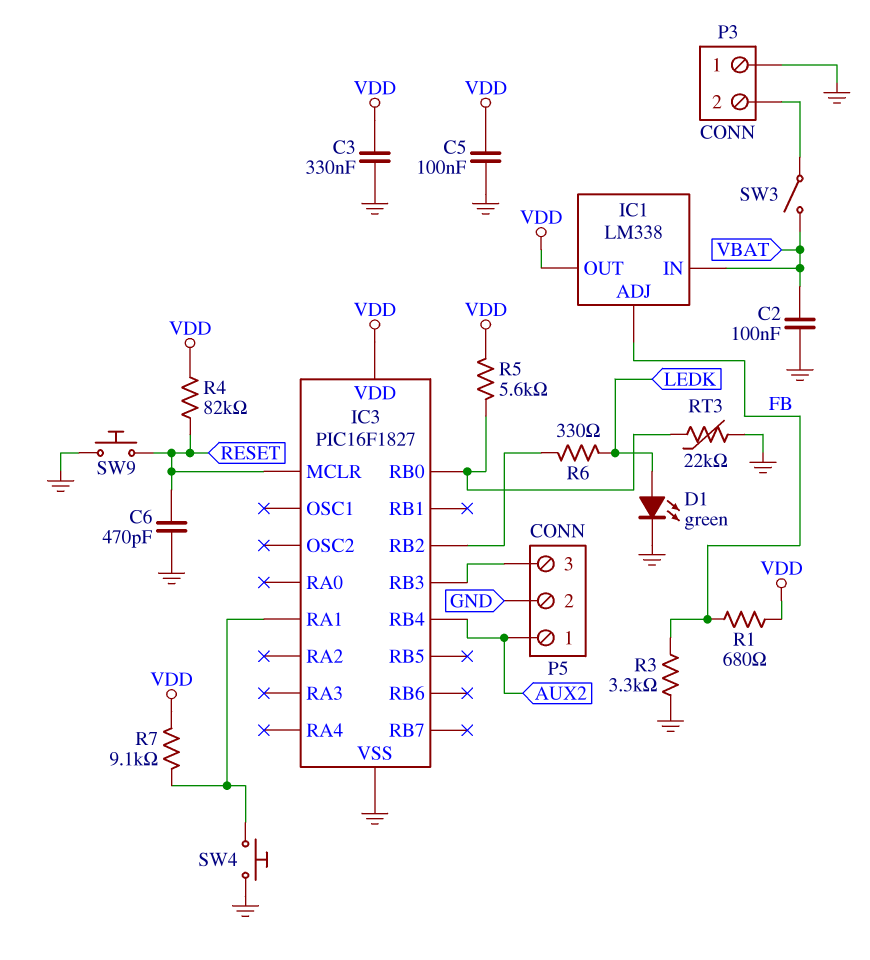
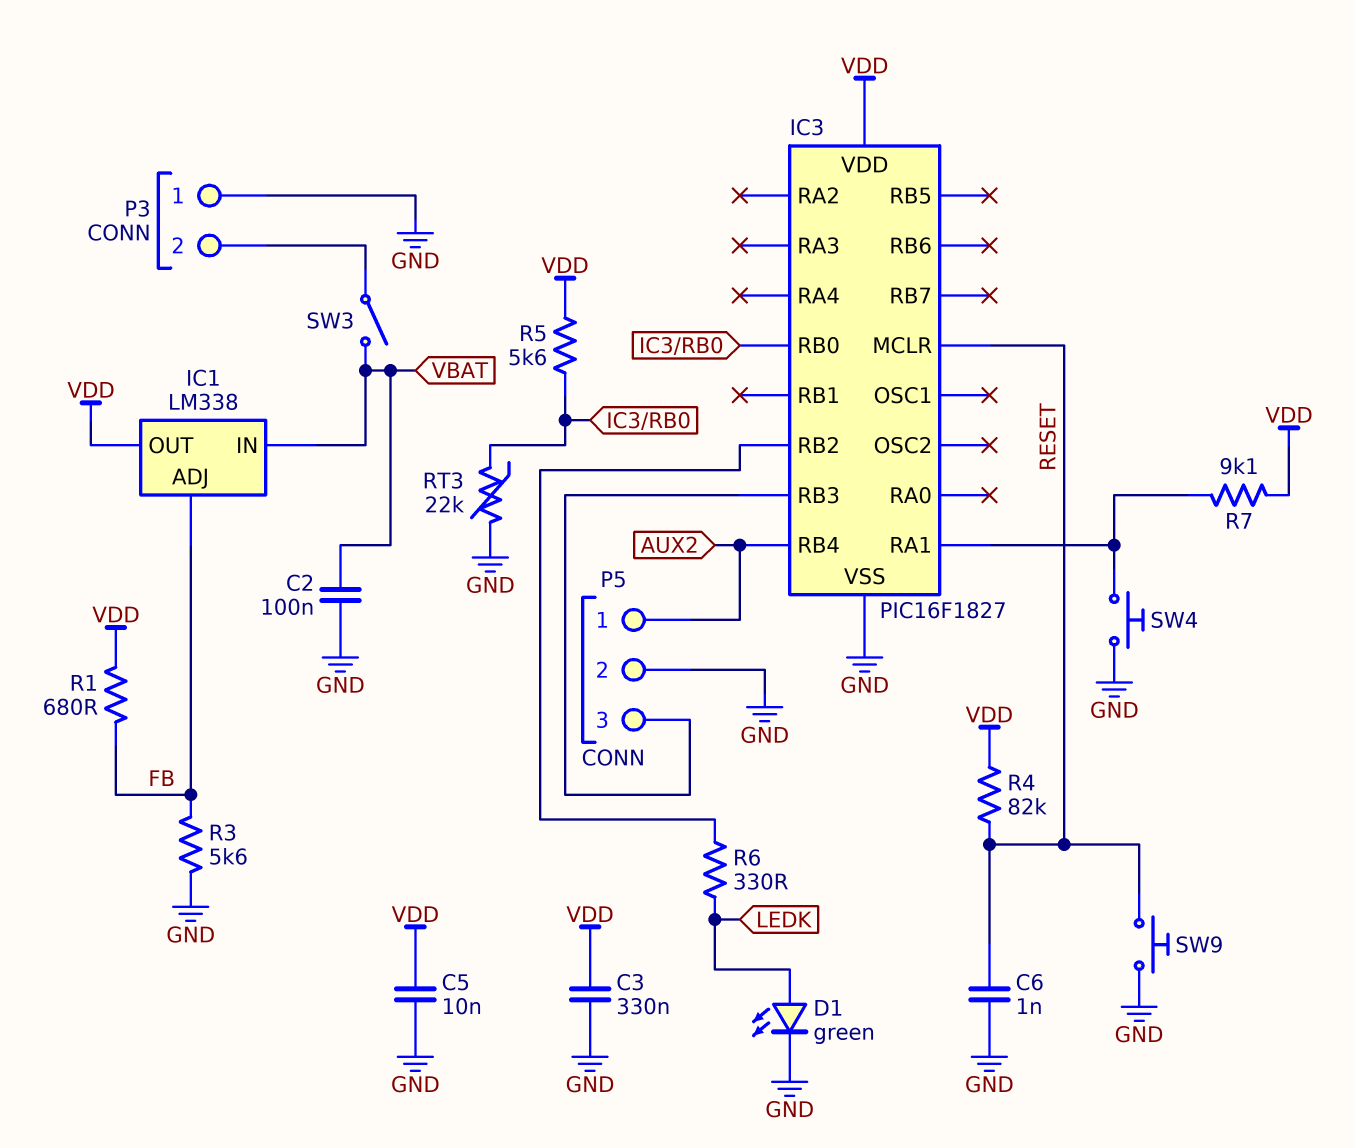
C5: 100nF (GND, VDD) -> 10nF (GND, VDD)
C6: 470pF (GND, RESET) -> 1nF (GND, RESET)
R3: 3.3k (FB, GND) -> 5.6k (FB, GND)

